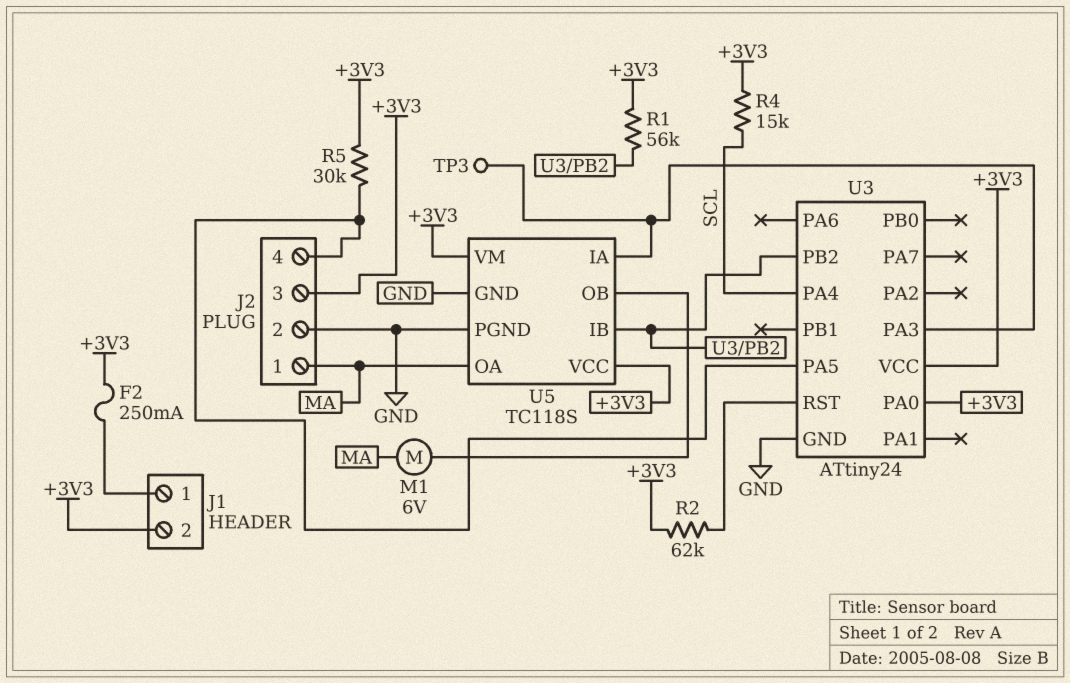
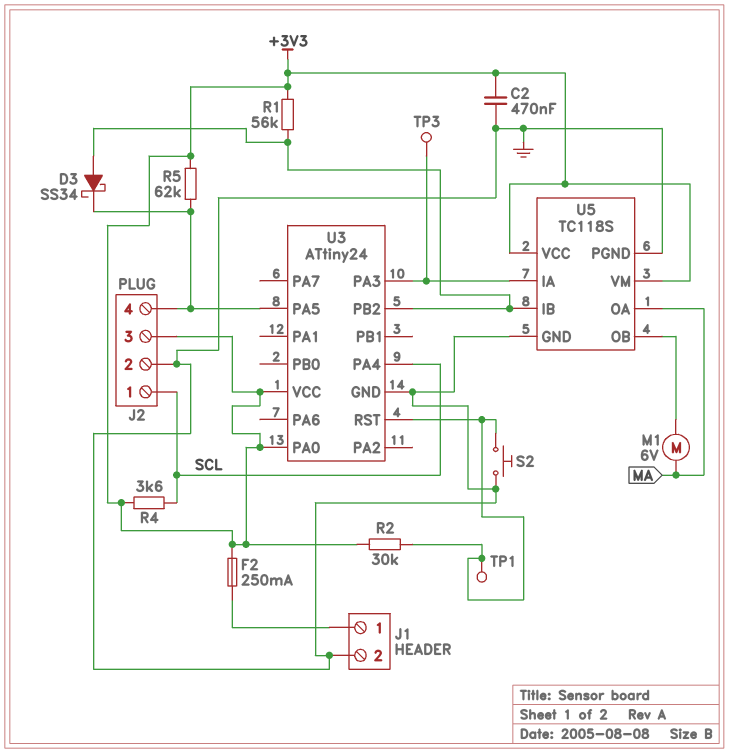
C2: none -> 470nF (+3V3, GND)
D3: none -> schottky SS34 (A U3/PB2, K J2/4)
J1 pin 2: +3V3 -> GND
J2 pin 1: MA -> SCL
R2: 62k (+3V3, U3/RST) -> 30k (+3V3, U3/RST)
R4: 15k (+3V3, SCL) -> 3.6k (+3V3, SCL)
R5: 30k (+3V3, J2/4) -> 62k (+3V3, J2/4)
S2: none -> button (GND, U3/RST)
TP1: none -> test point (U3/RST)

